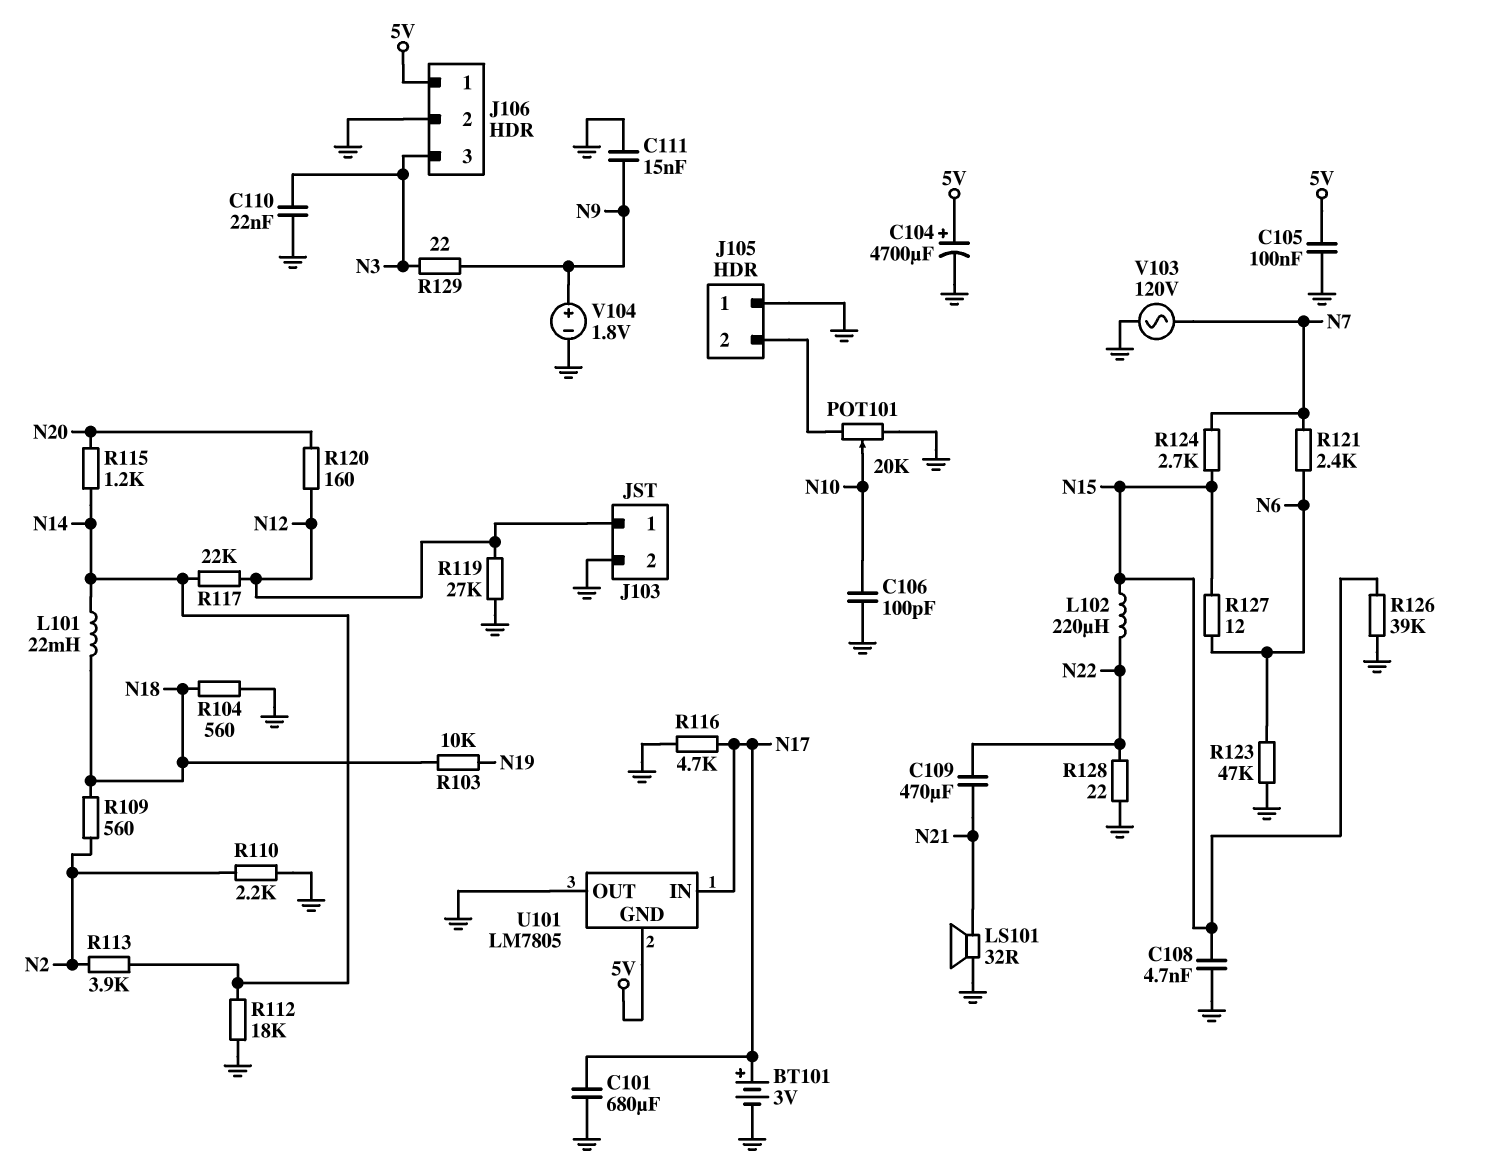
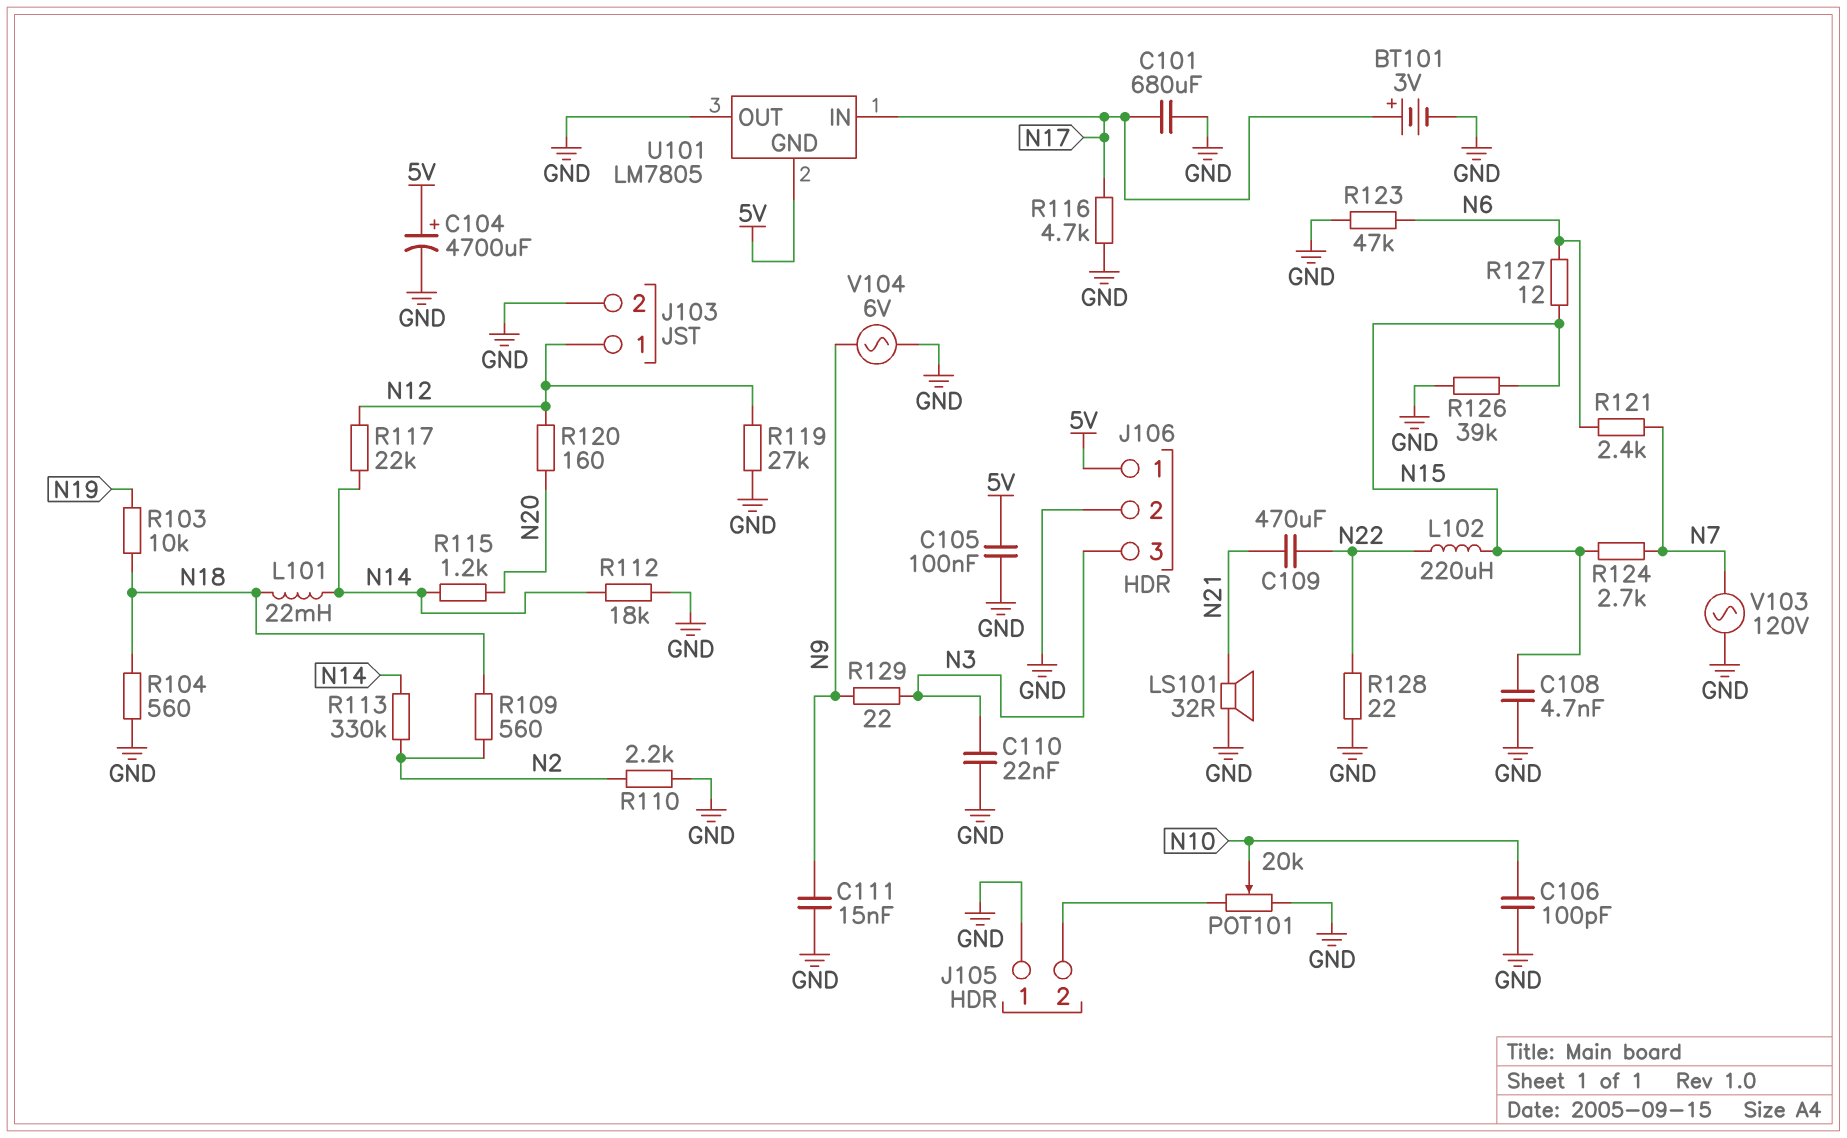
R113: 3.9k (N2, N14) -> 330k (N2, N14)
V104: 1.8V (plus N9, minus GND) -> AC 6V (GND, N9)

